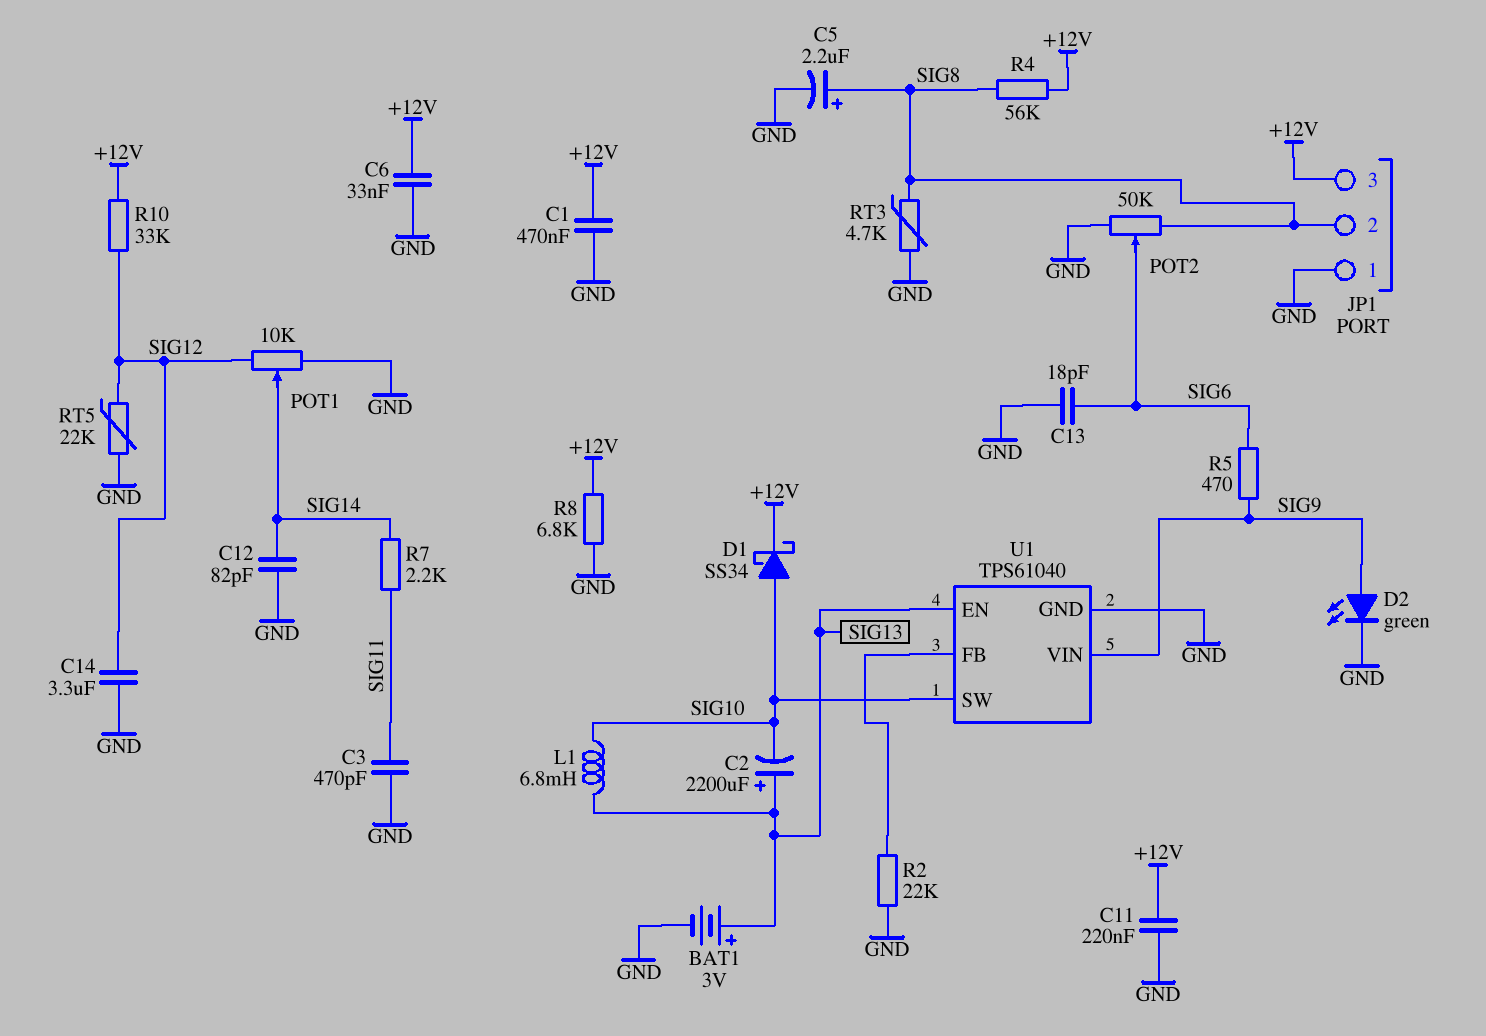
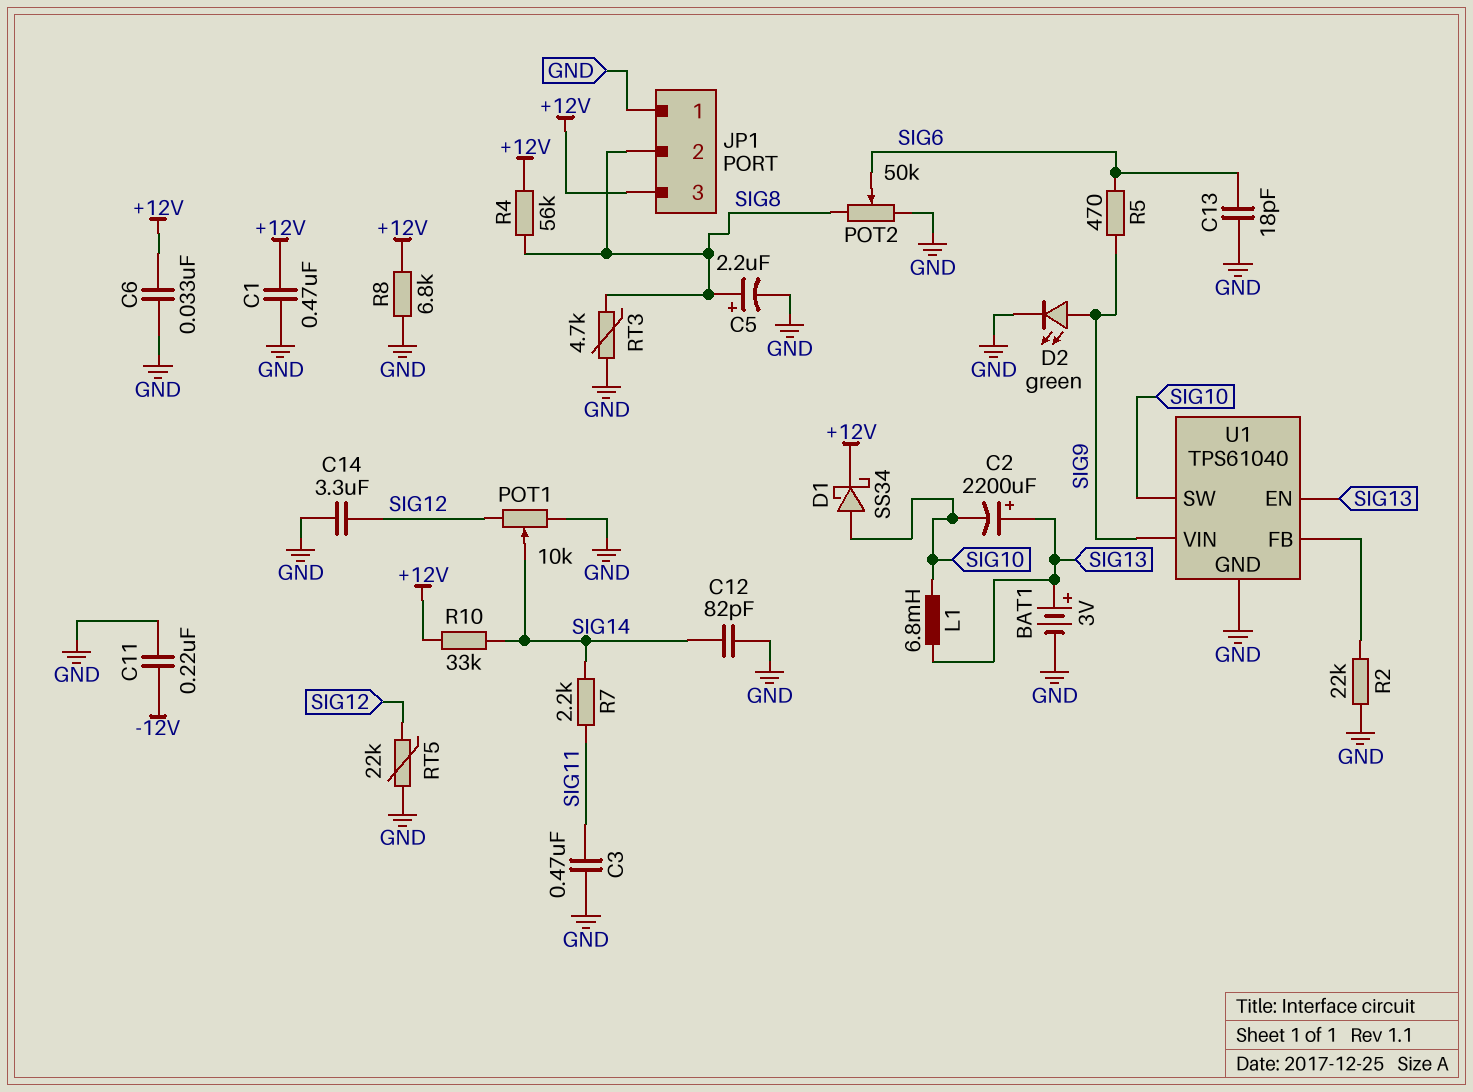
C3: 470pF (GND, SIG11) -> 470nF (GND, SIG11)
C11: 220nF (+12V, GND) -> 220nF (-12V, GND)
R10: 33k (+12V, SIG12) -> 33k (+12V, SIG14)

